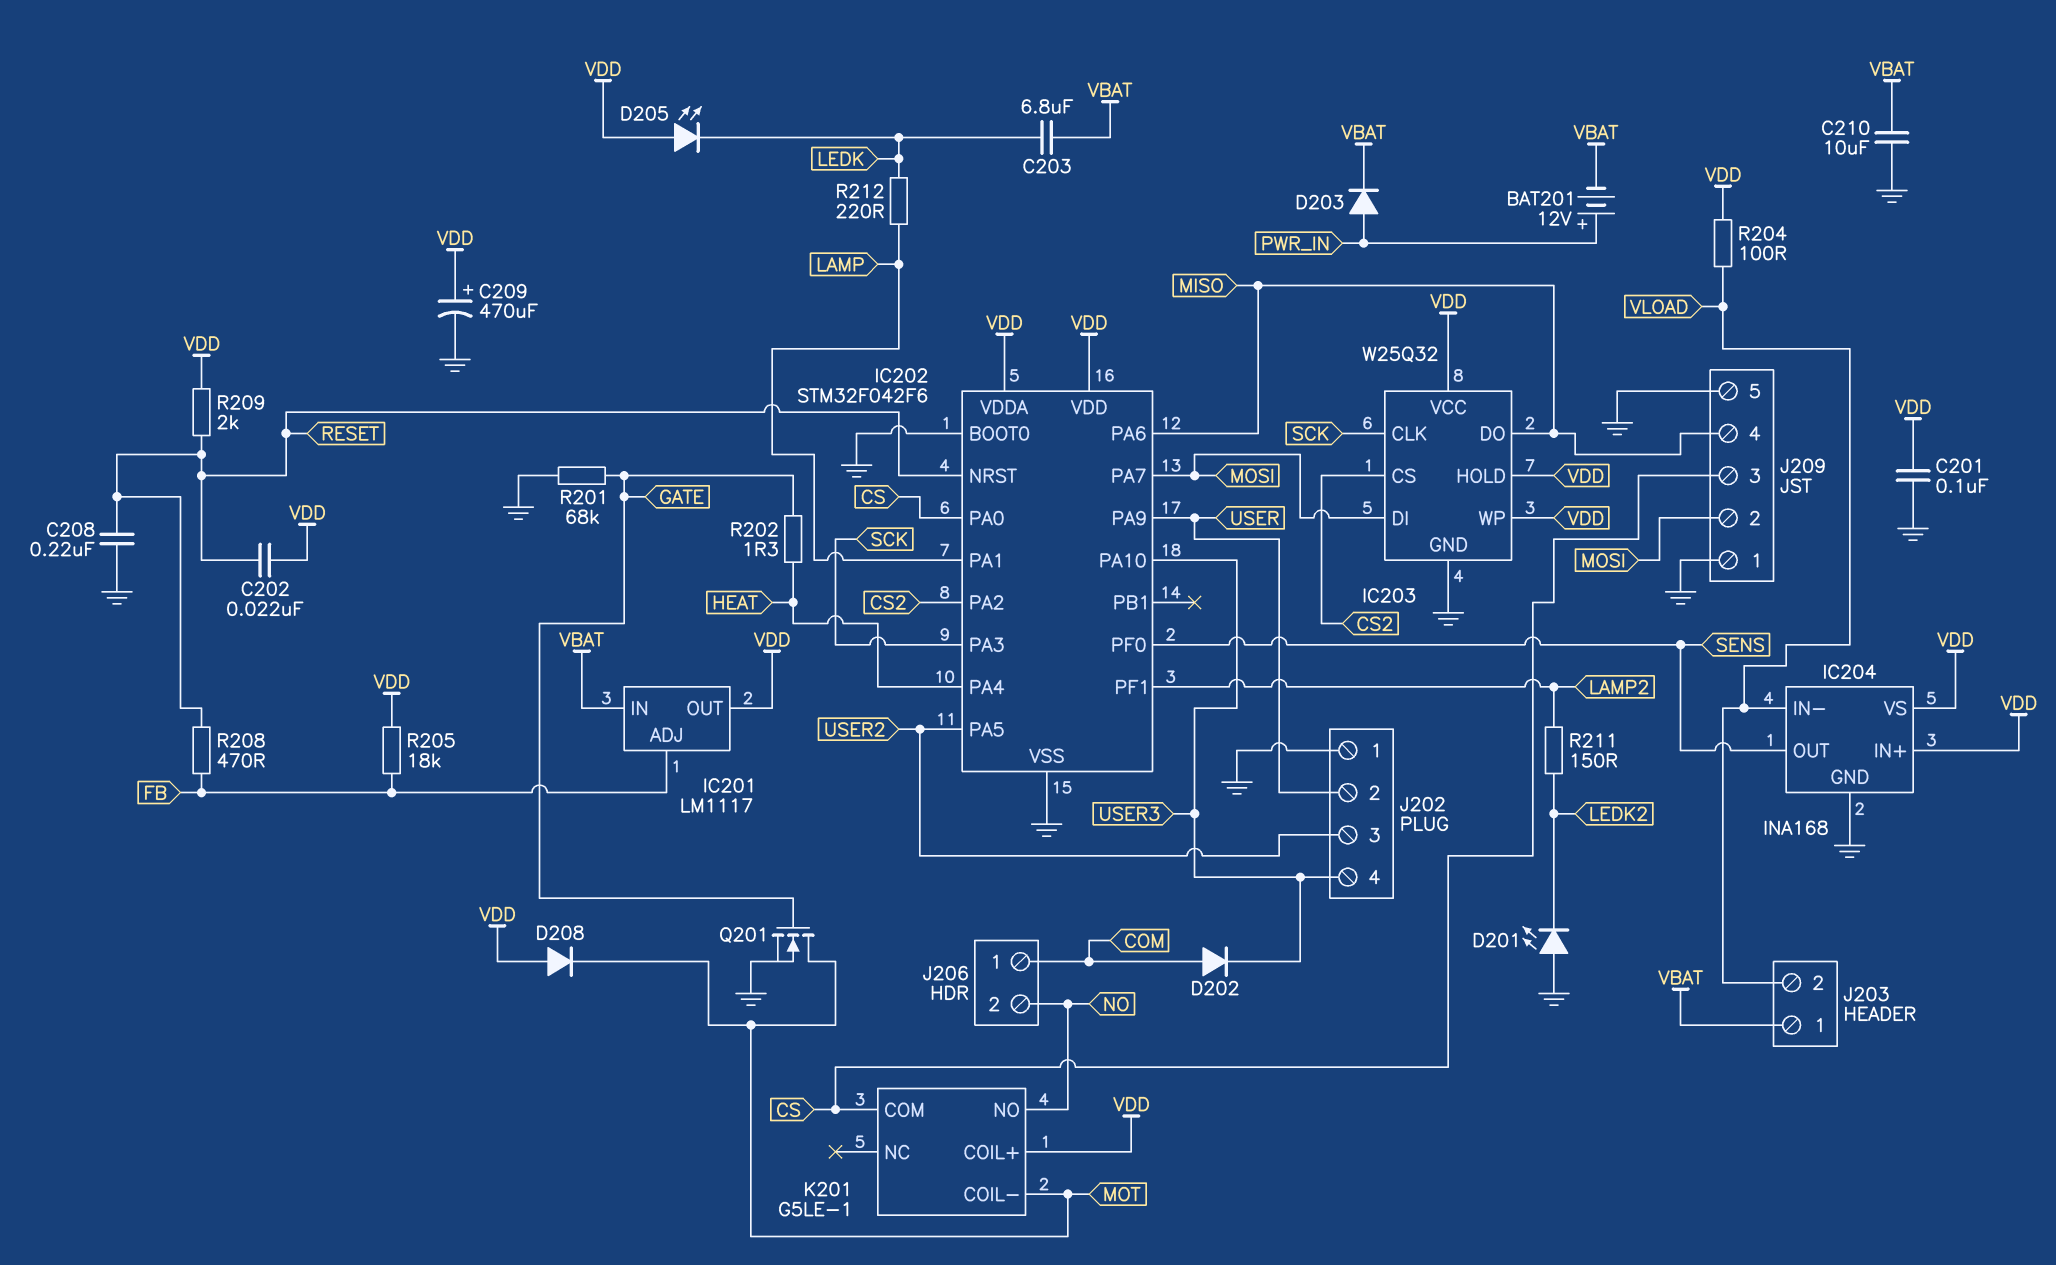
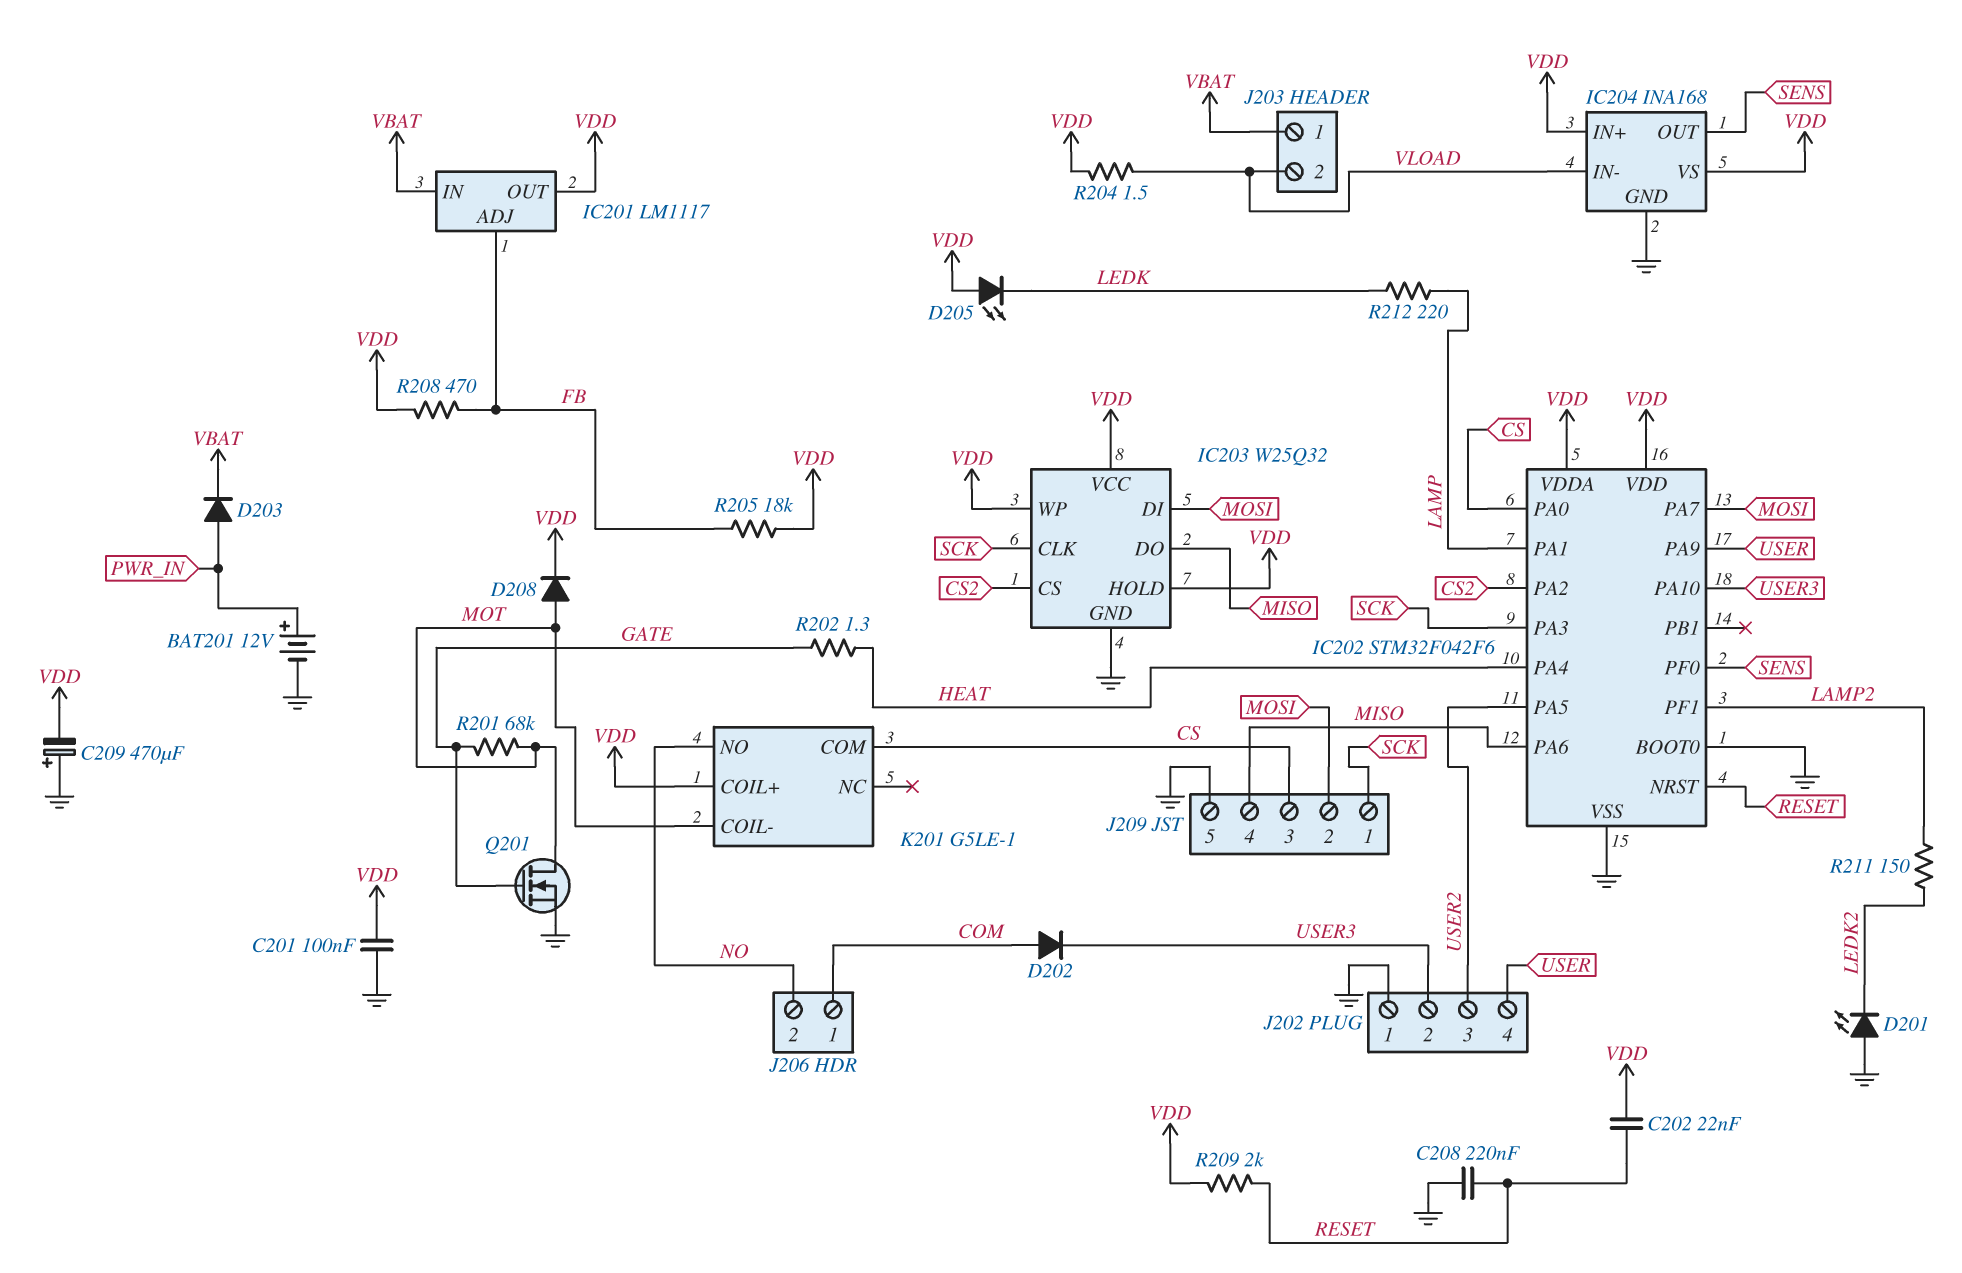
BAT201: 12V (plus PWR_IN, minus VBAT) -> 12V (plus PWR_IN, minus GND)
C203: 6.8uF (LEDK, VBAT) -> none
C209: 470uF (plus VDD, minus GND) -> 470uF (plus GND, minus VDD)
C210: 10uF (GND, VBAT) -> none
D208: diode (A VDD, K MOT) -> diode (A MOT, K VDD)
J202 pin 2: USER -> USER3
J202 pin 4: USER3 -> USER
J209 pin 1: GND -> SCK
R201: 68k (GATE, GND) -> 68k (GATE, MOT)
R204: 100 (VDD, VLOAD) -> 1.5 (VDD, VLOAD)
R208: 470 (FB, RESET) -> 470 (FB, VDD)

